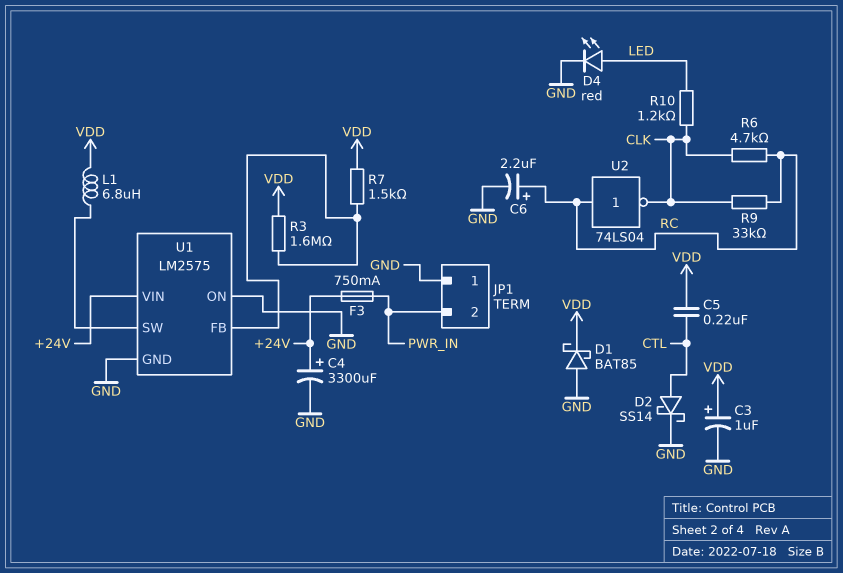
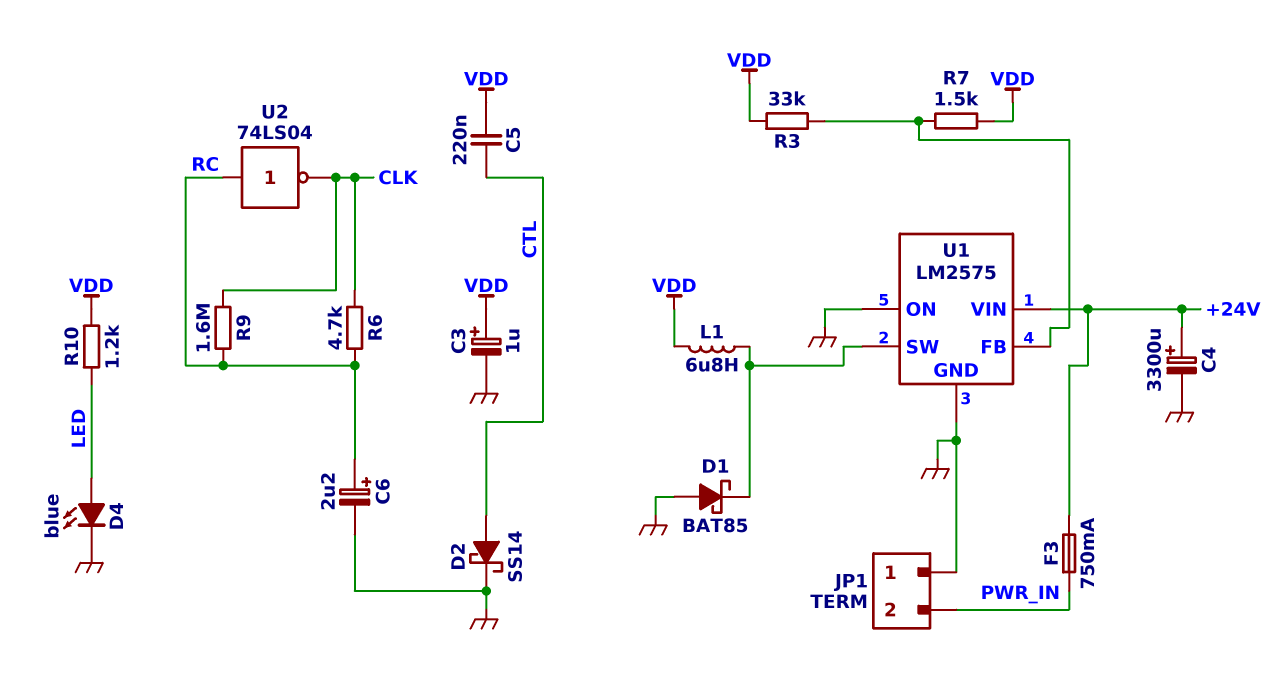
D1: schottky BAT85 (A GND, K VDD) -> schottky BAT85 (A GND, K U1/SW)
D4: LED red (A LED, K GND) -> LED blue (A LED, K GND)
R3: 1.6M (U1/FB, VDD) -> 33k (U1/FB, VDD)
R9: 33k (CLK, RC) -> 1.6M (CLK, RC)
R10: 1.2k (CLK, LED) -> 1.2k (LED, VDD)

